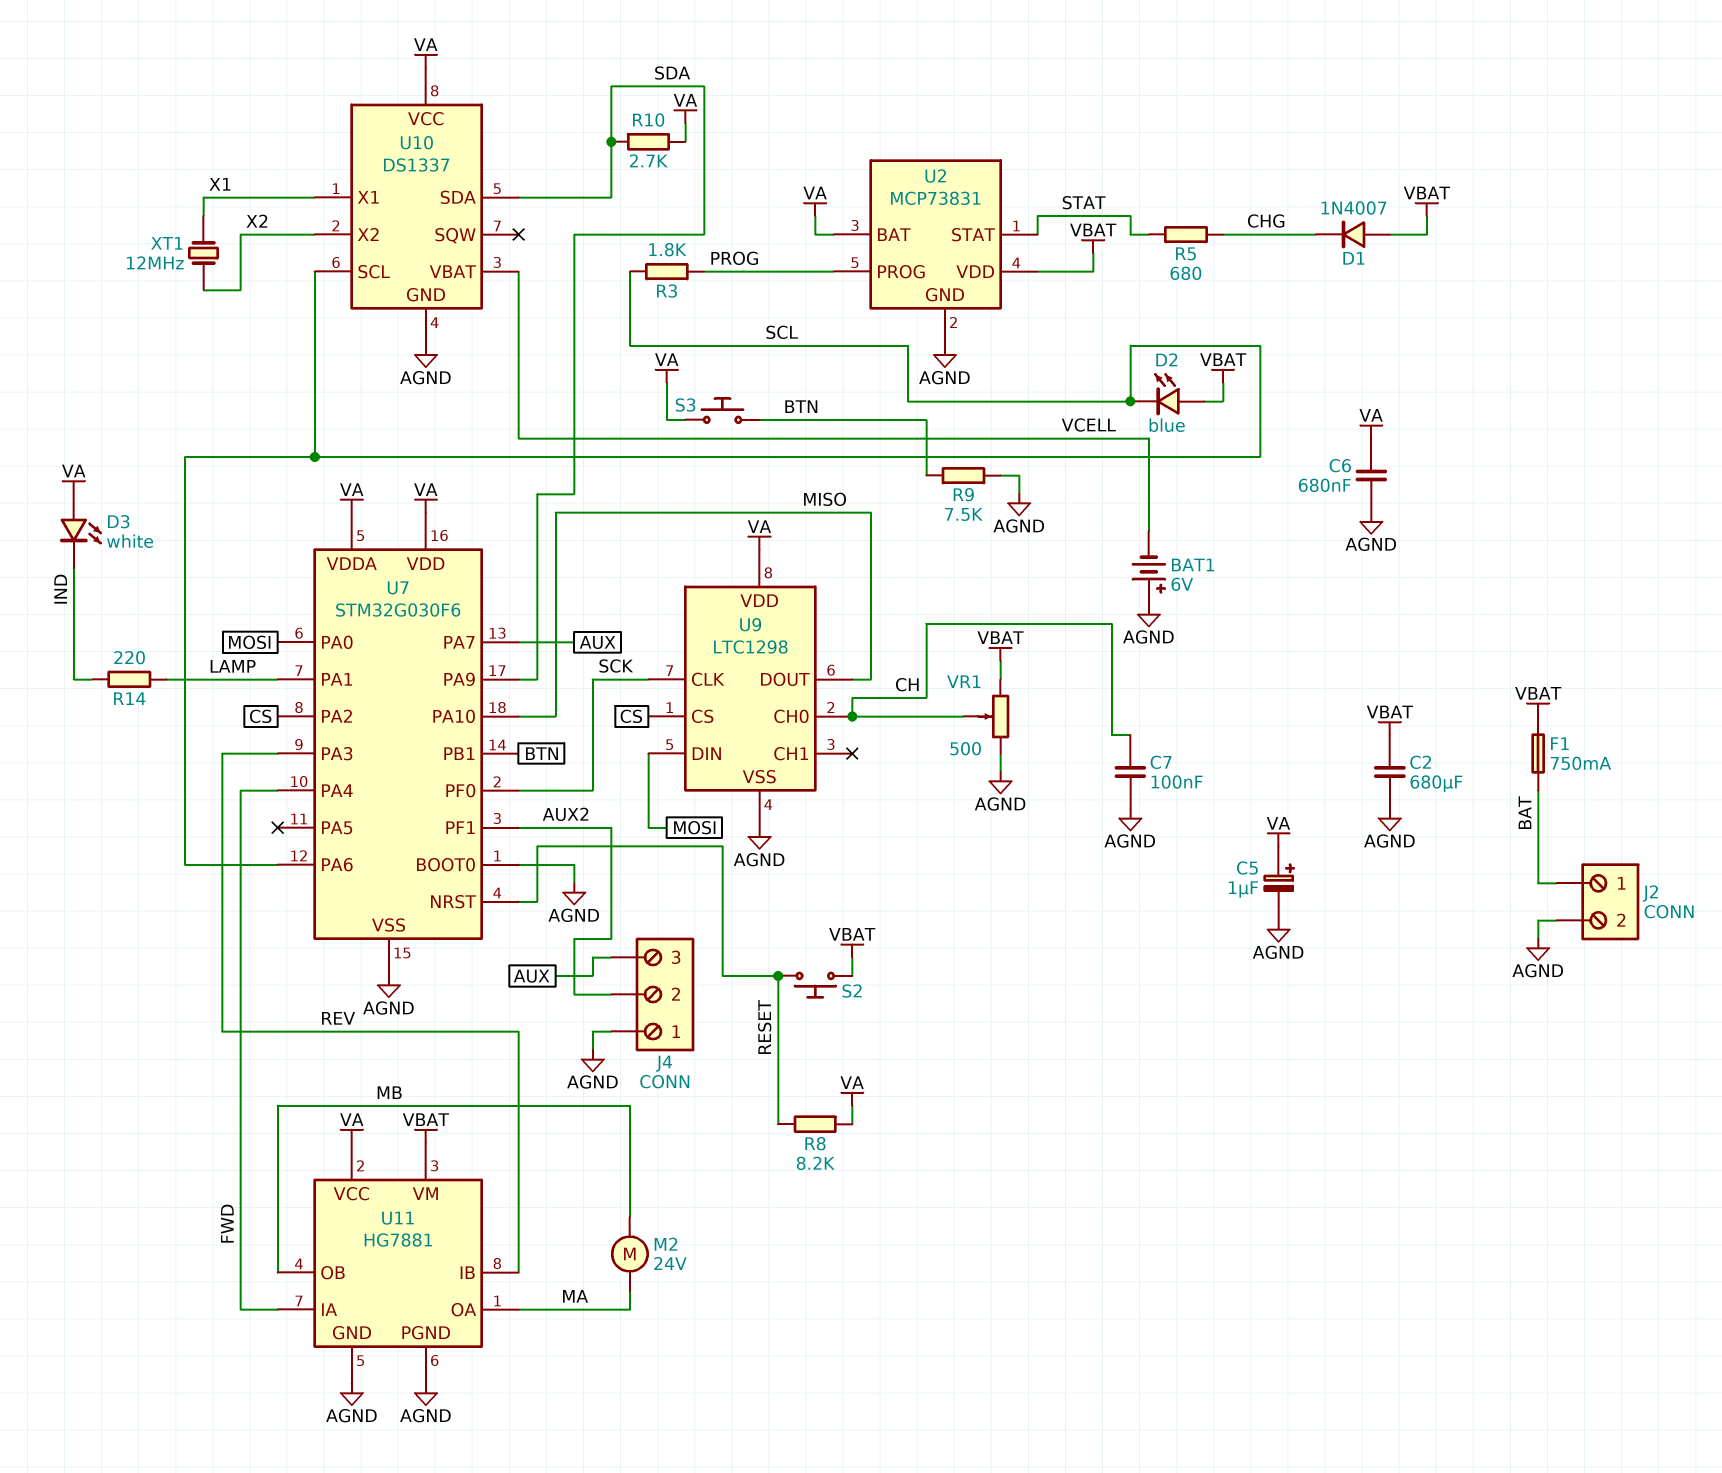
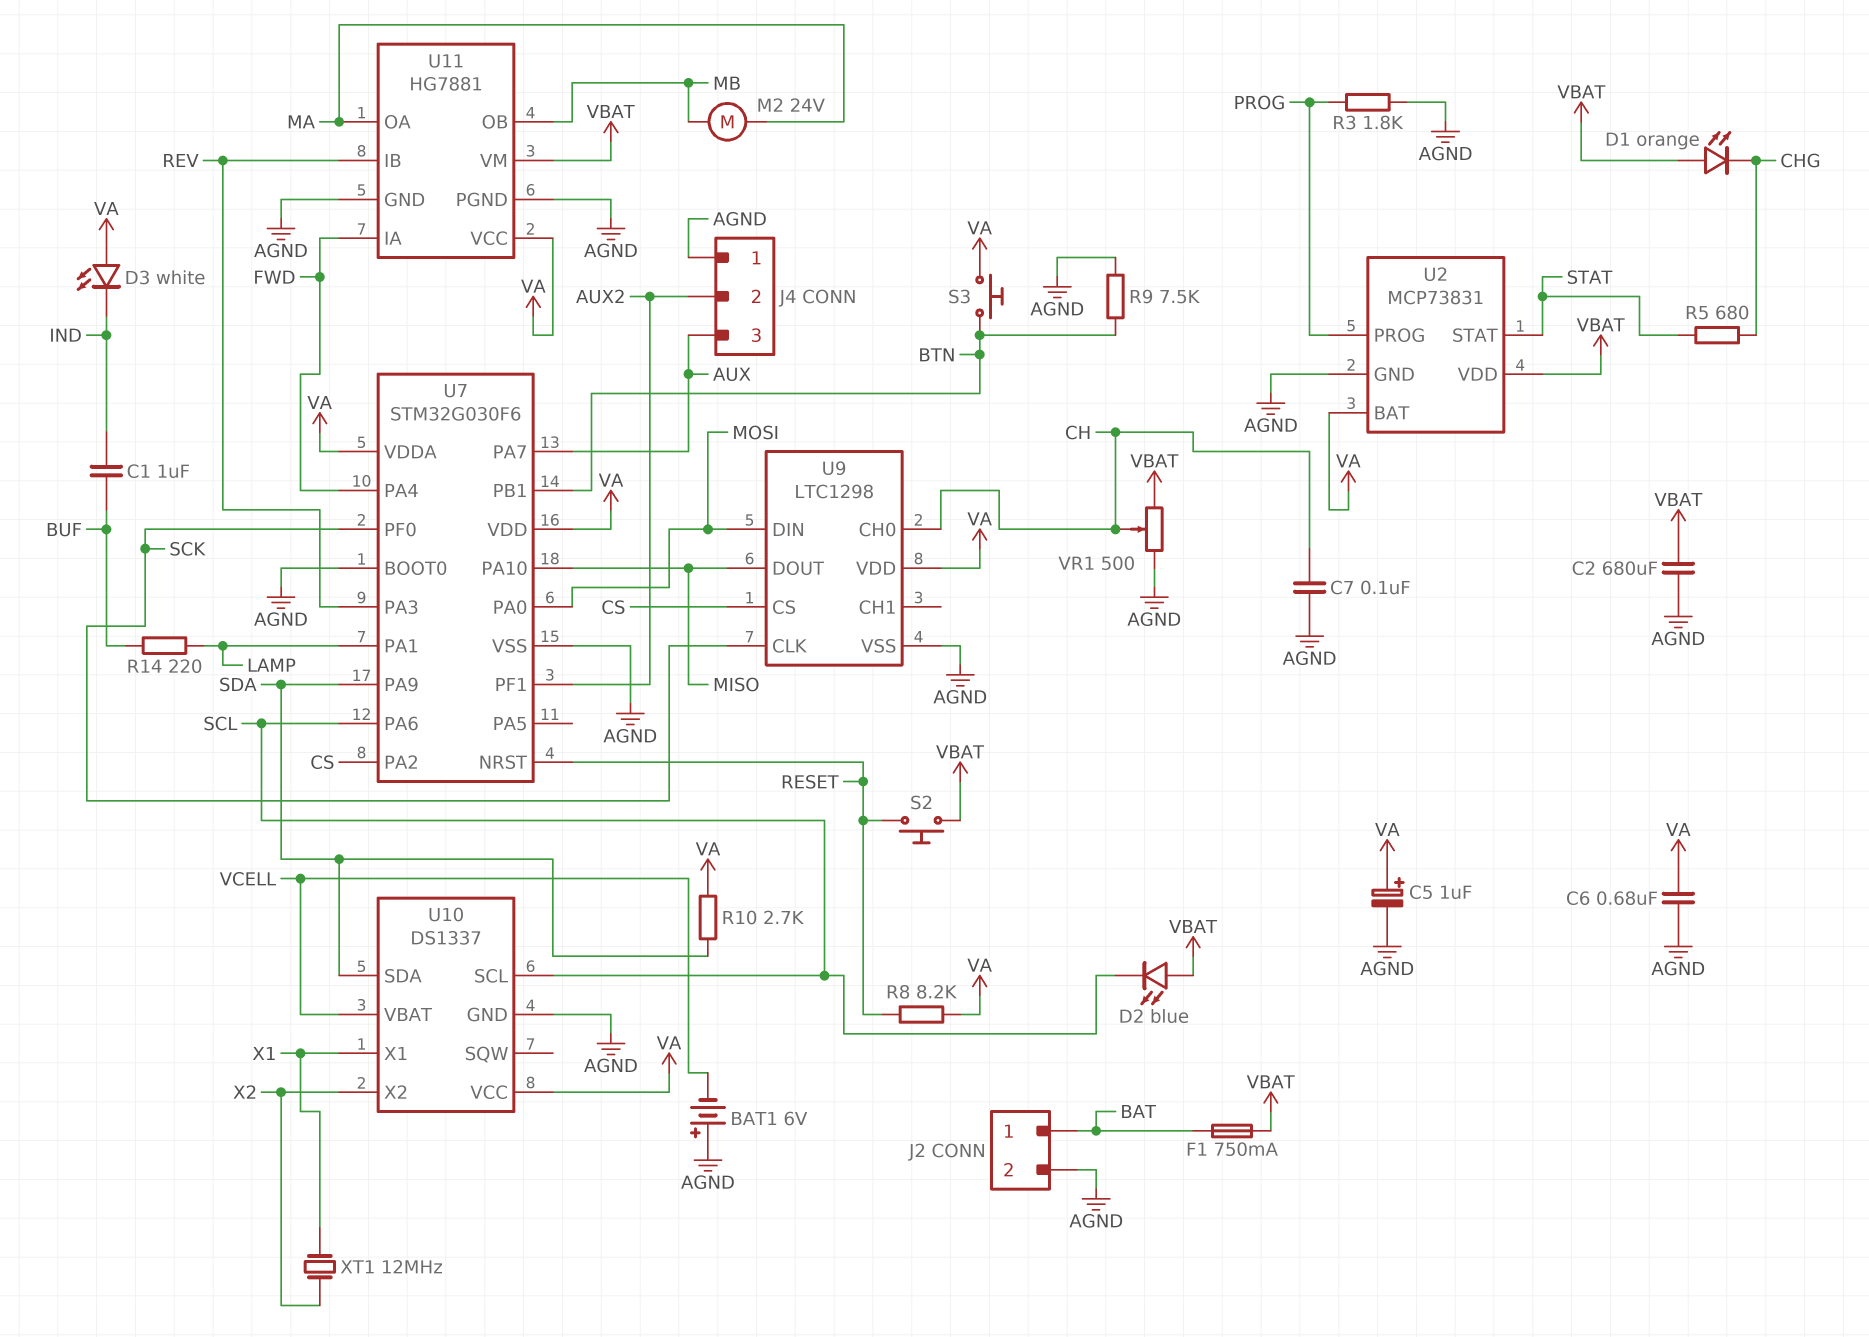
C1: none -> 1uF (BUF, IND)
D1: diode 1N4007 (A VBAT, K CHG) -> LED orange (A VBAT, K CHG)
R3: 1.8k (PROG, SCL) -> 1.8k (AGND, PROG)
R14: 220 (IND, LAMP) -> 220 (BUF, LAMP)

